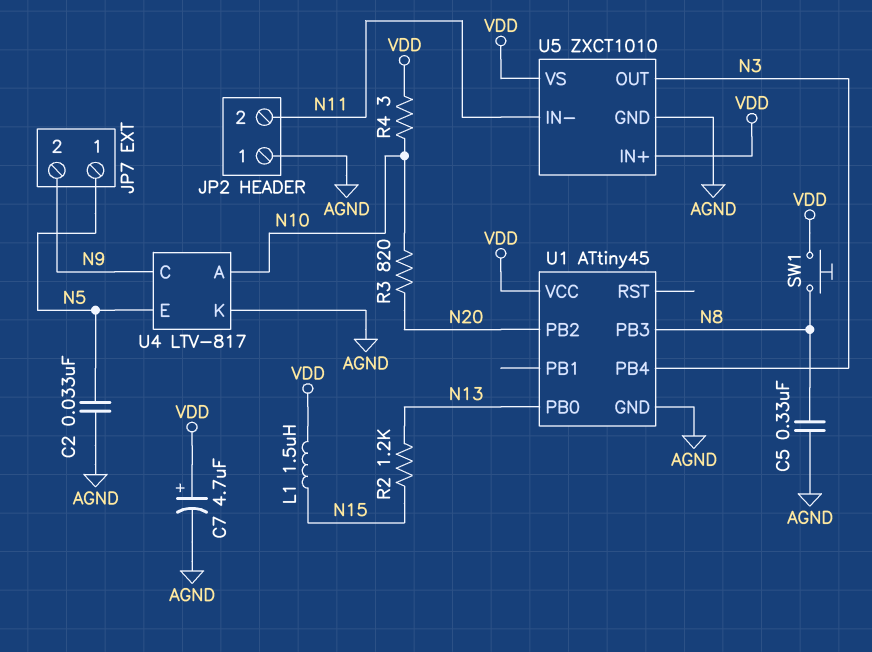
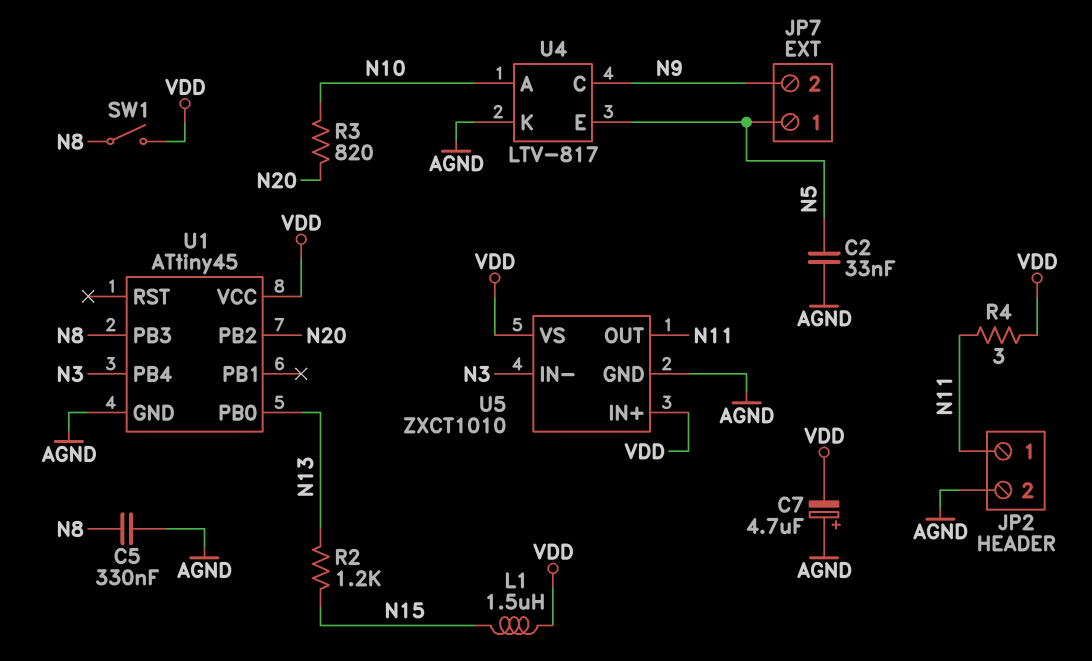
C7: 4.7uF (plus VDD, minus AGND) -> 4.7uF (plus AGND, minus VDD)
JP2 pin 1: AGND -> N11
JP2 pin 2: N11 -> AGND
R4: 3 (N10, VDD) -> 3 (N11, VDD)
SW1: button (N8, VDD) -> switch (N8, VDD)
U5 pin IN-: N11 -> N3
U5 pin OUT: N3 -> N11

